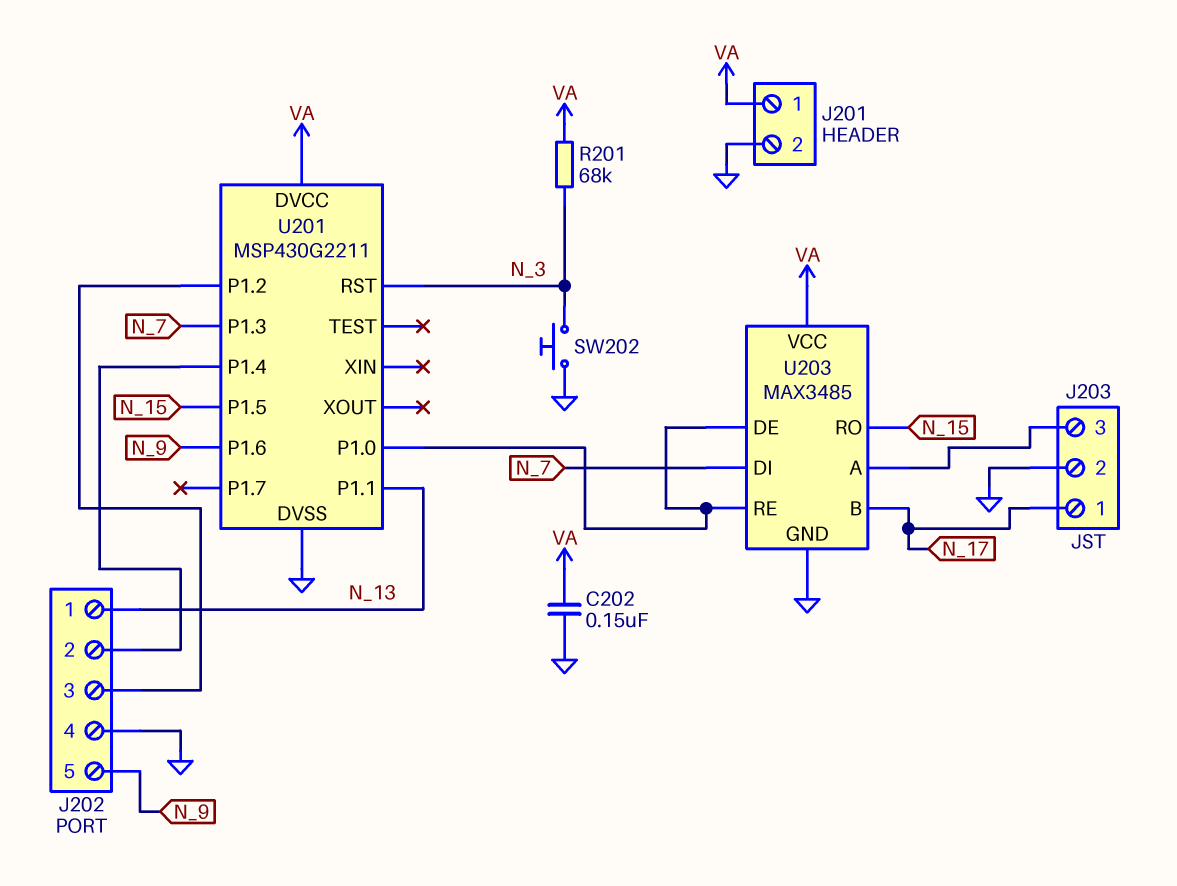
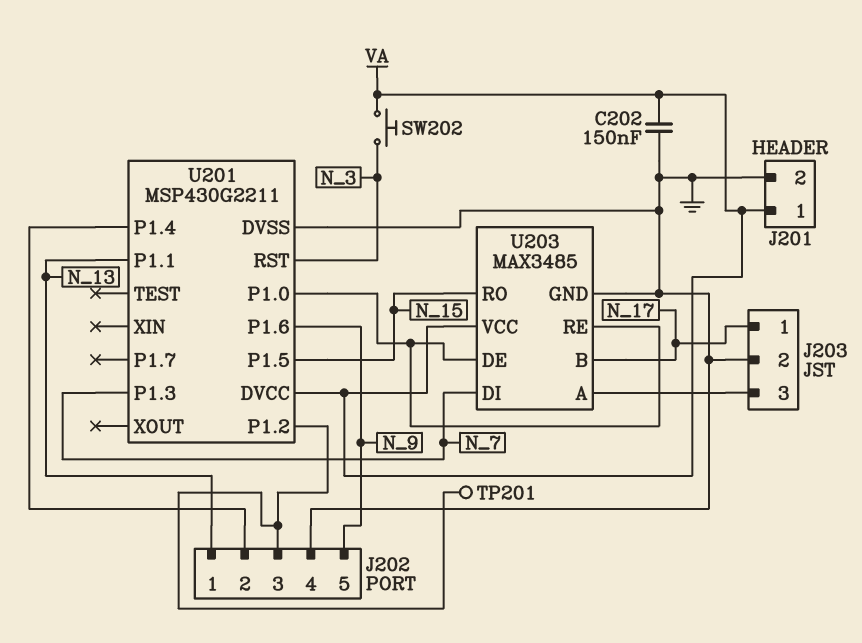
R201: 68k (N_3, VA) -> none
SW202: button (GND, N_3) -> button (N_3, VA)
TP201: none -> test point (J202/3)

